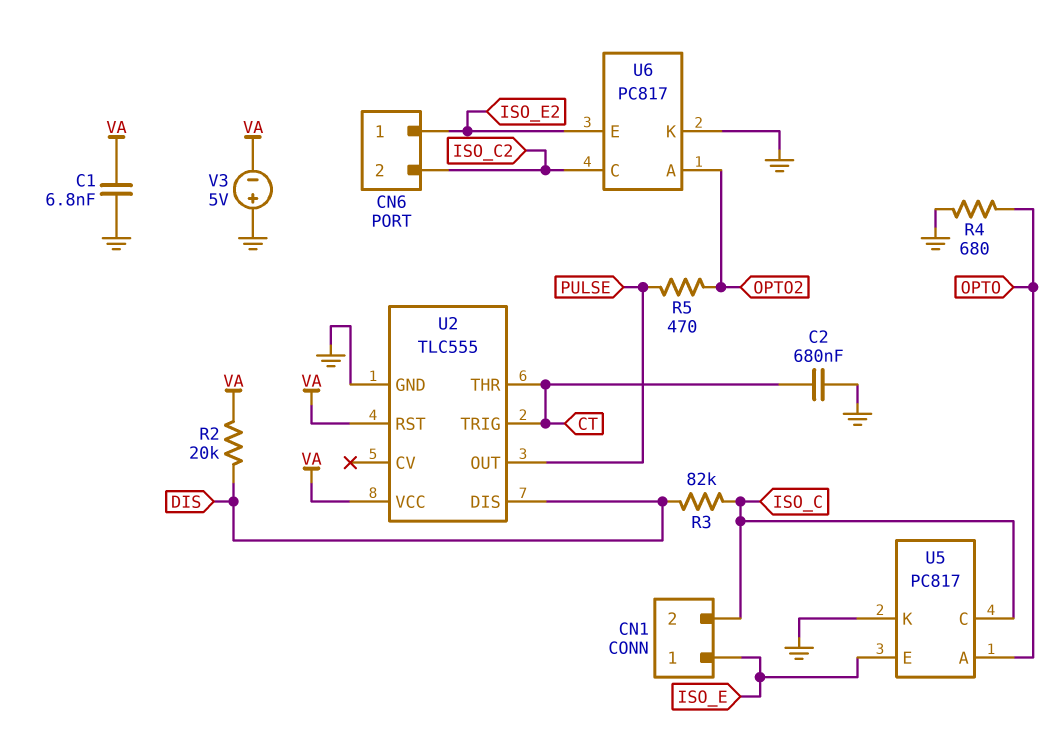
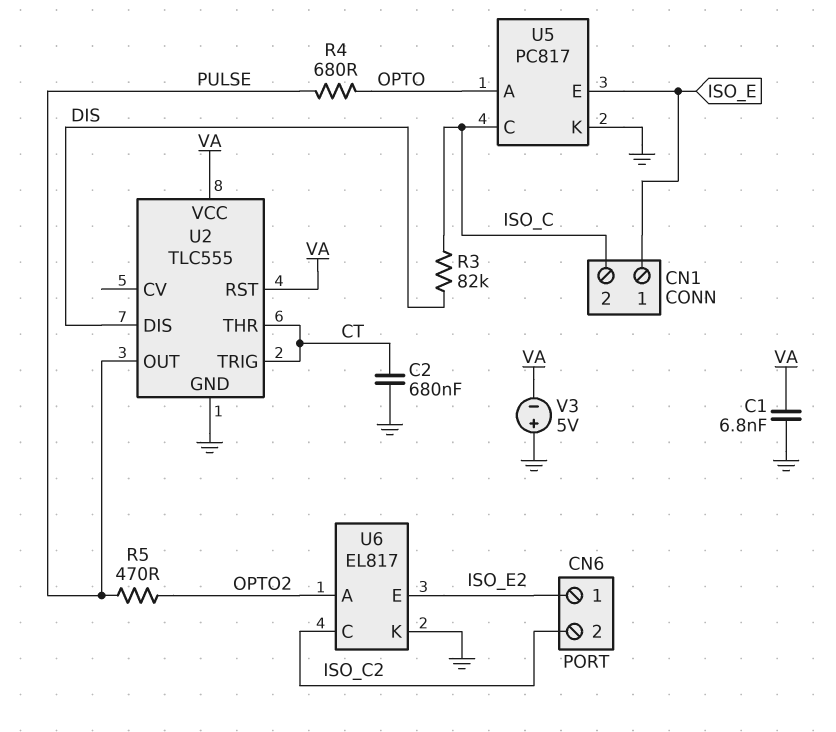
R2: 20k (DIS, VA) -> none
R4: 680 (GND, OPTO) -> 680 (OPTO, PULSE)
U6: PC817 -> EL817

